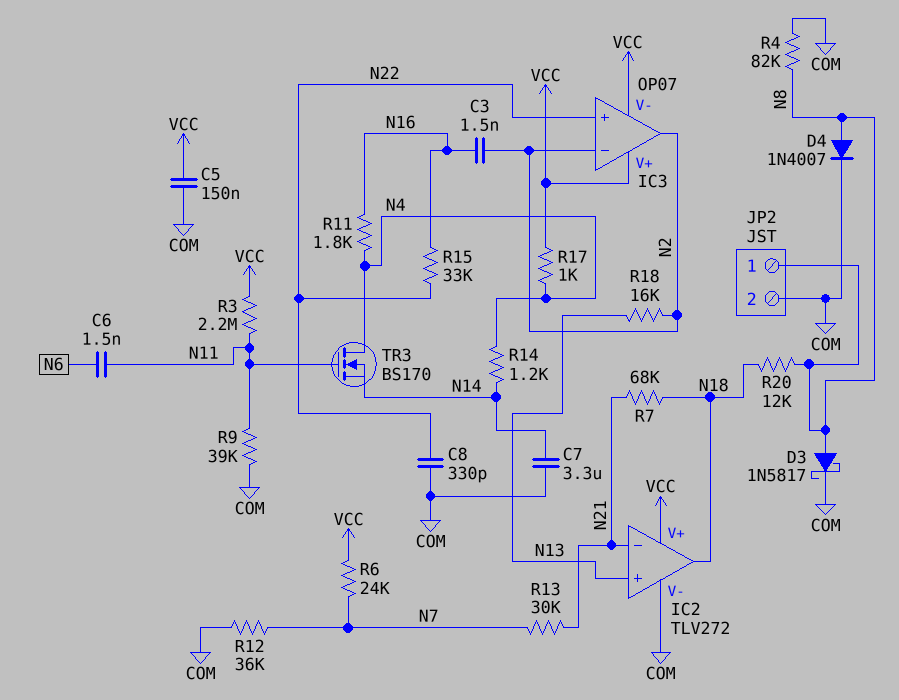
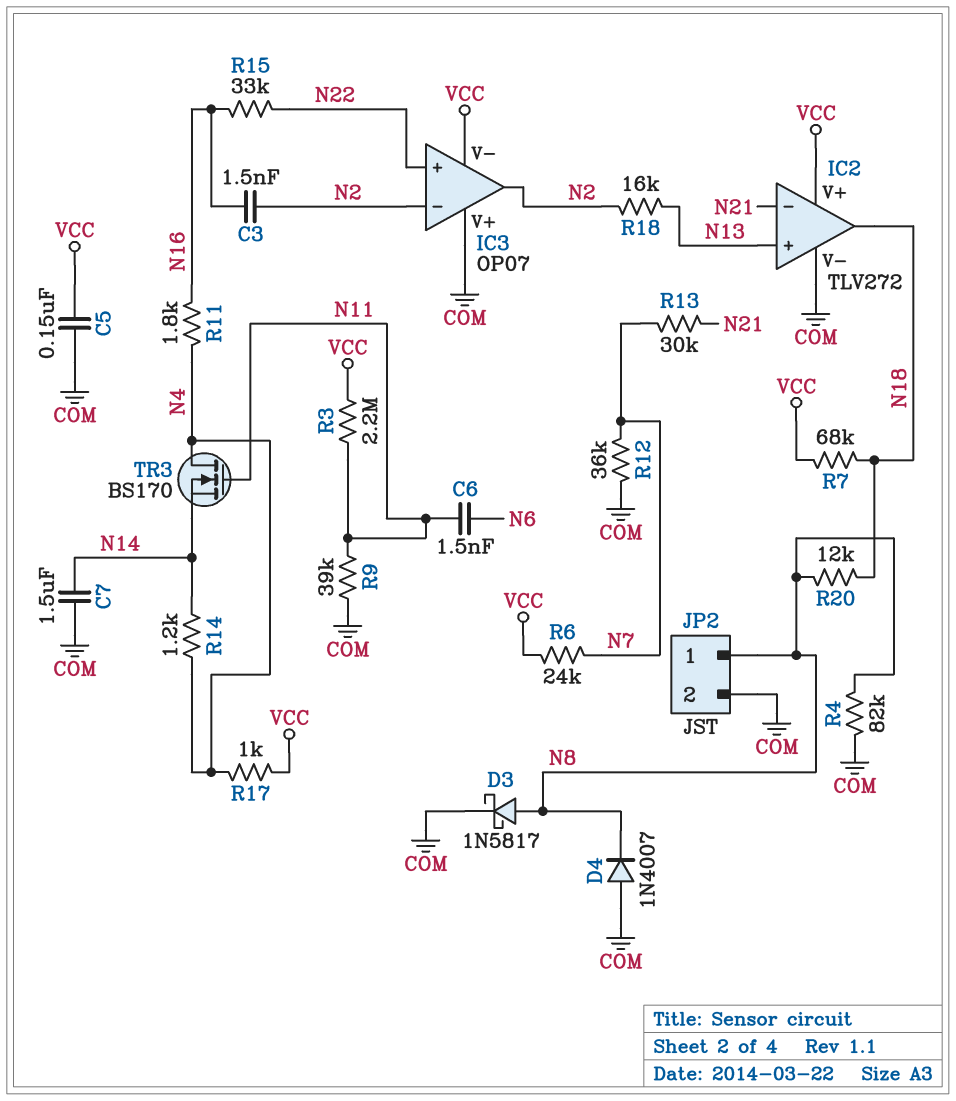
C7: 3.3uF (COM, N14) -> 1.5uF (COM, N14)
C8: 330pF (COM, N22) -> none
D4: diode 1N4007 (A N8, K COM) -> diode 1N4007 (A COM, K N8)
IC3 pin V+: VCC -> COM
R7: 68k (N18, N21) -> 68k (N18, VCC)

